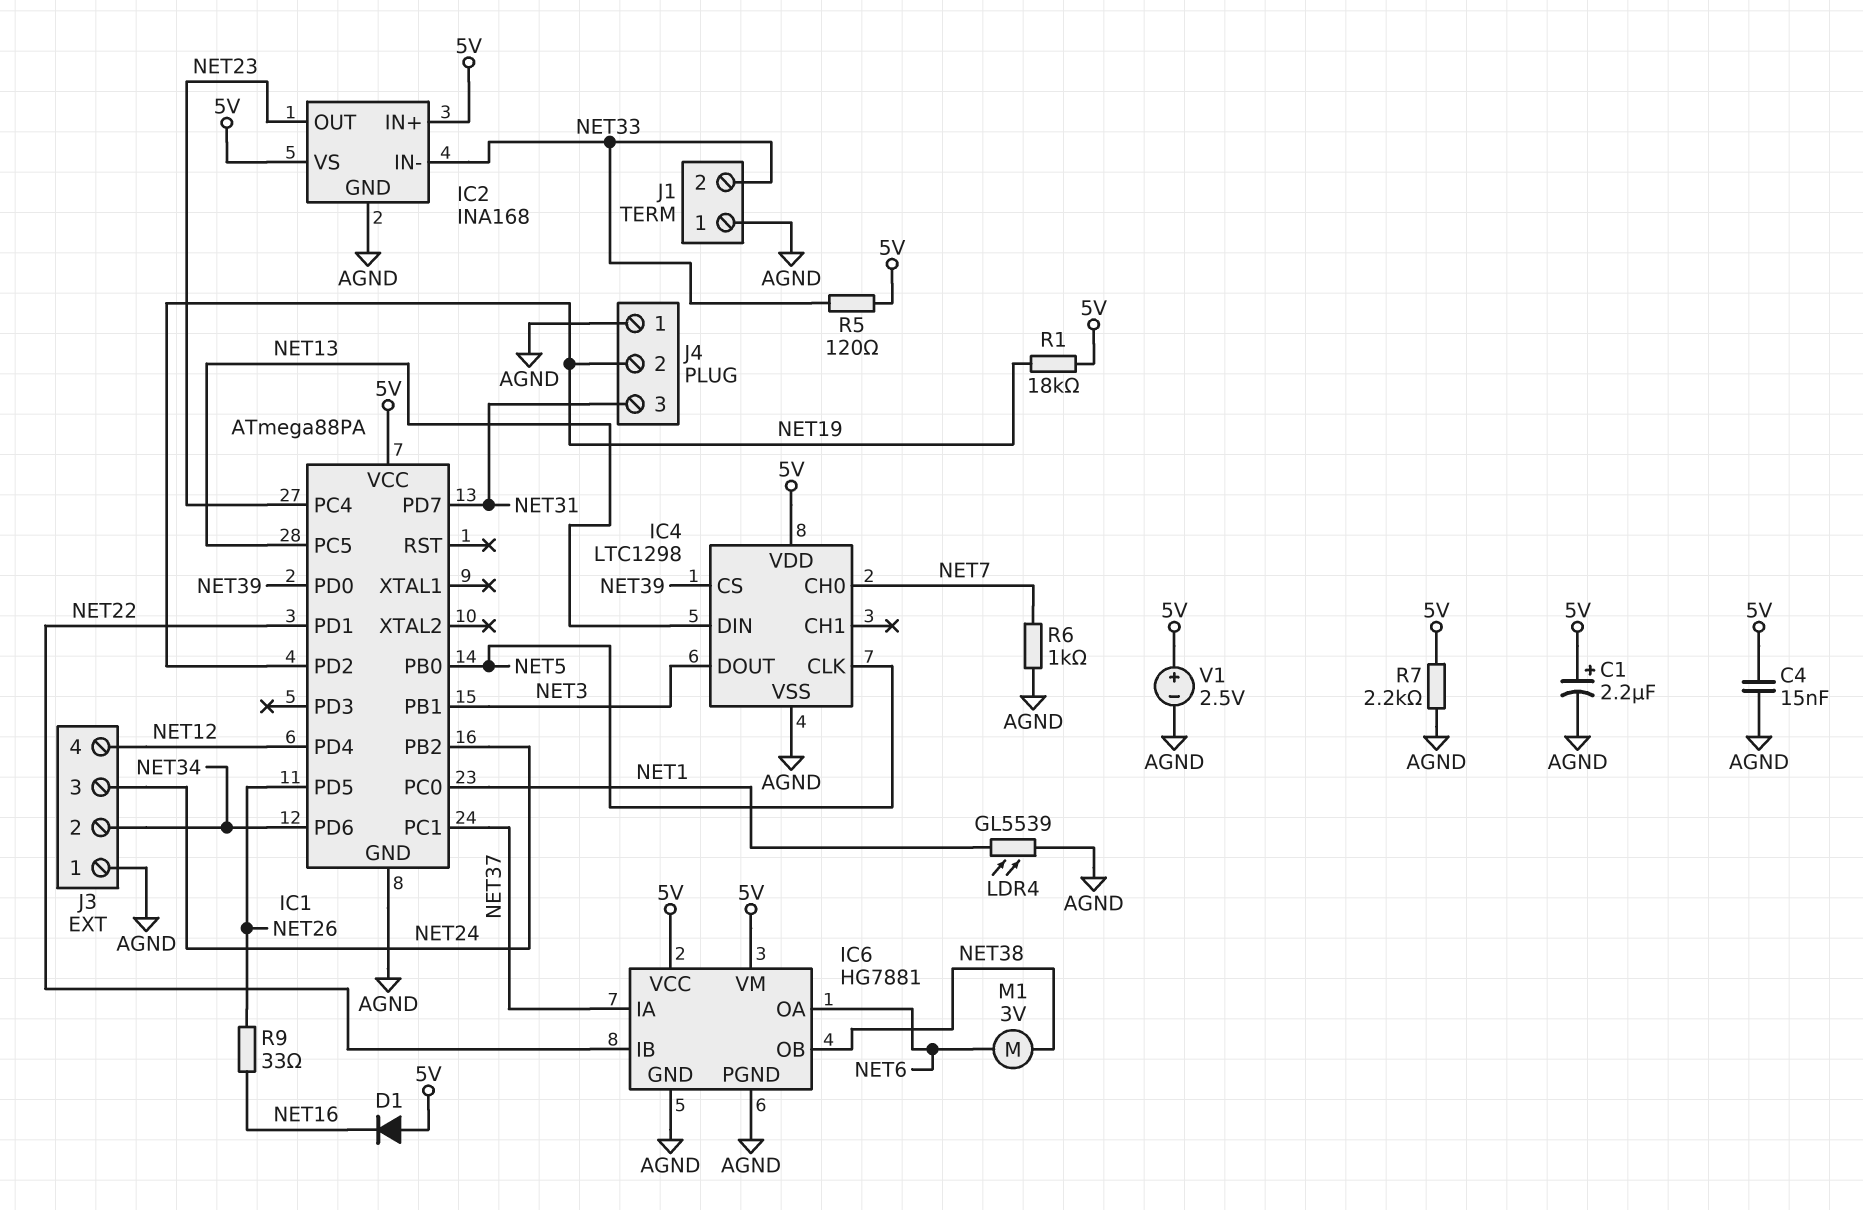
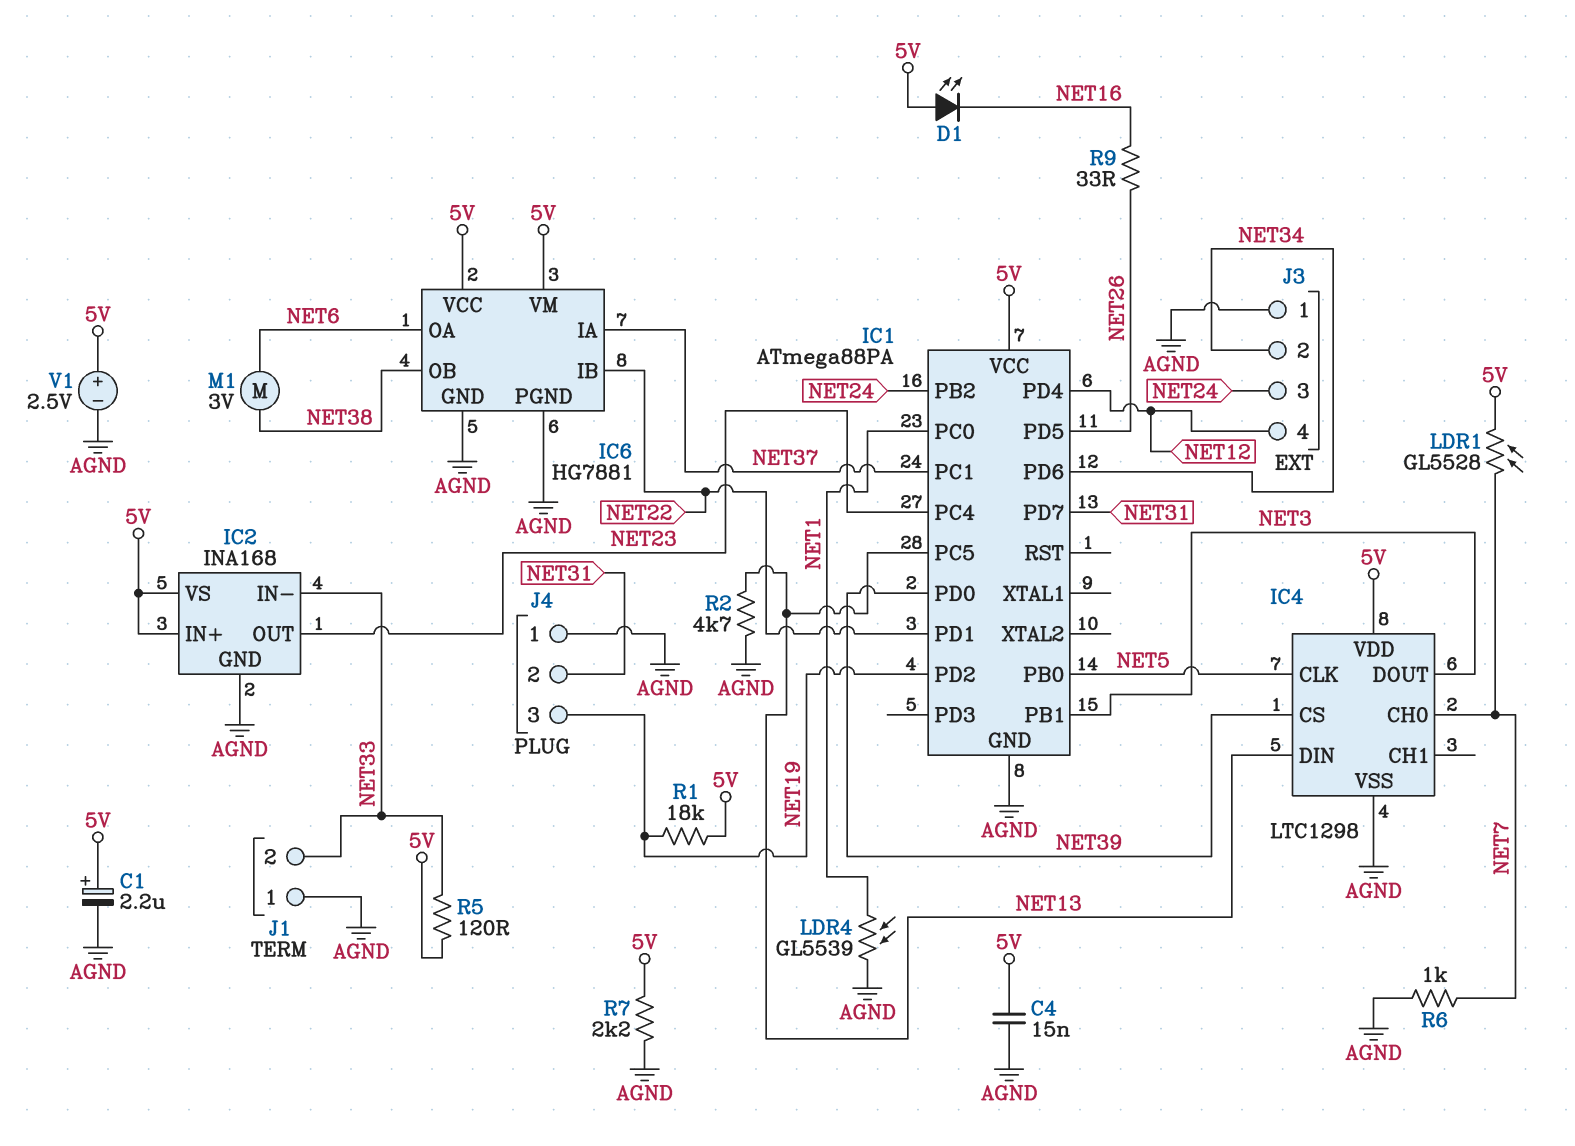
D1: diode (A 5V, K NET16) -> LED (A 5V, K NET16)
J4 pin 2: NET19 -> NET31
J4 pin 3: NET31 -> NET19
LDR1: none -> GL5528 (5V, NET7)
R2: none -> 4.7k (AGND, NET13)

